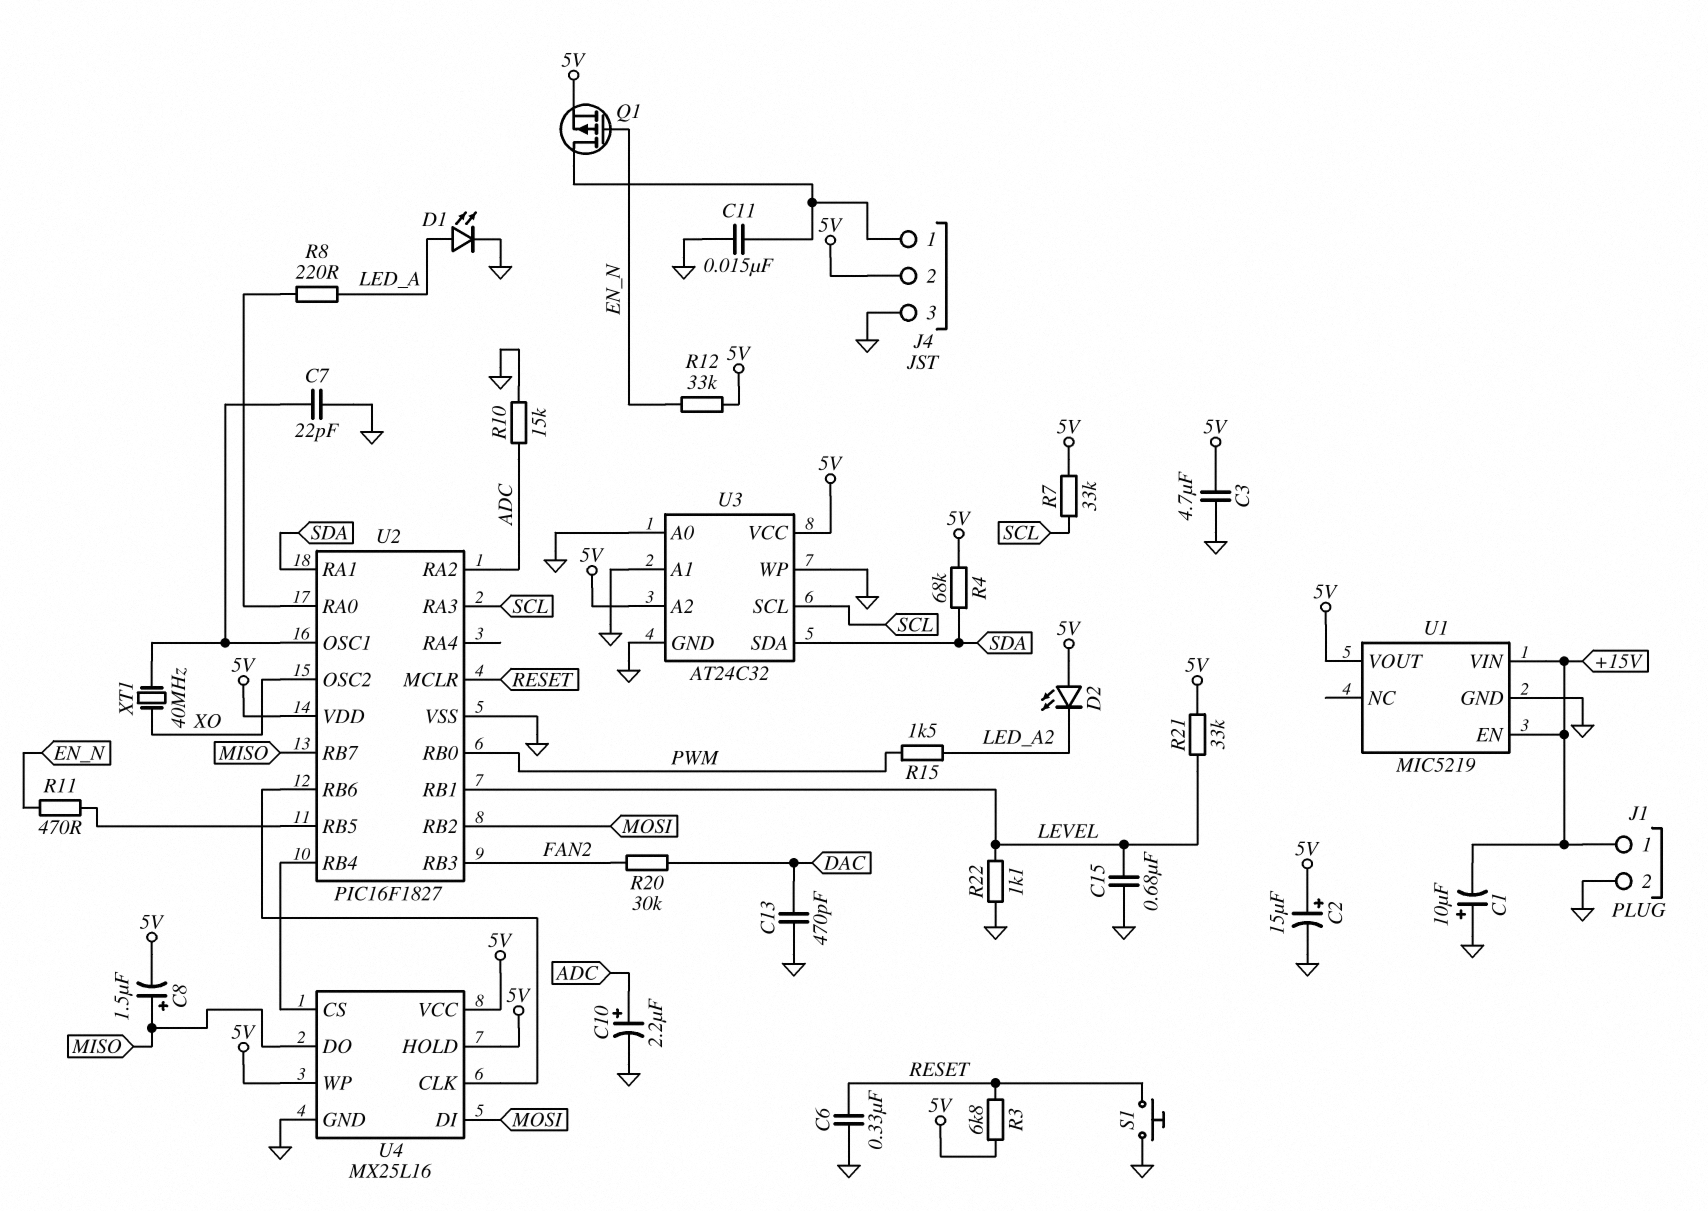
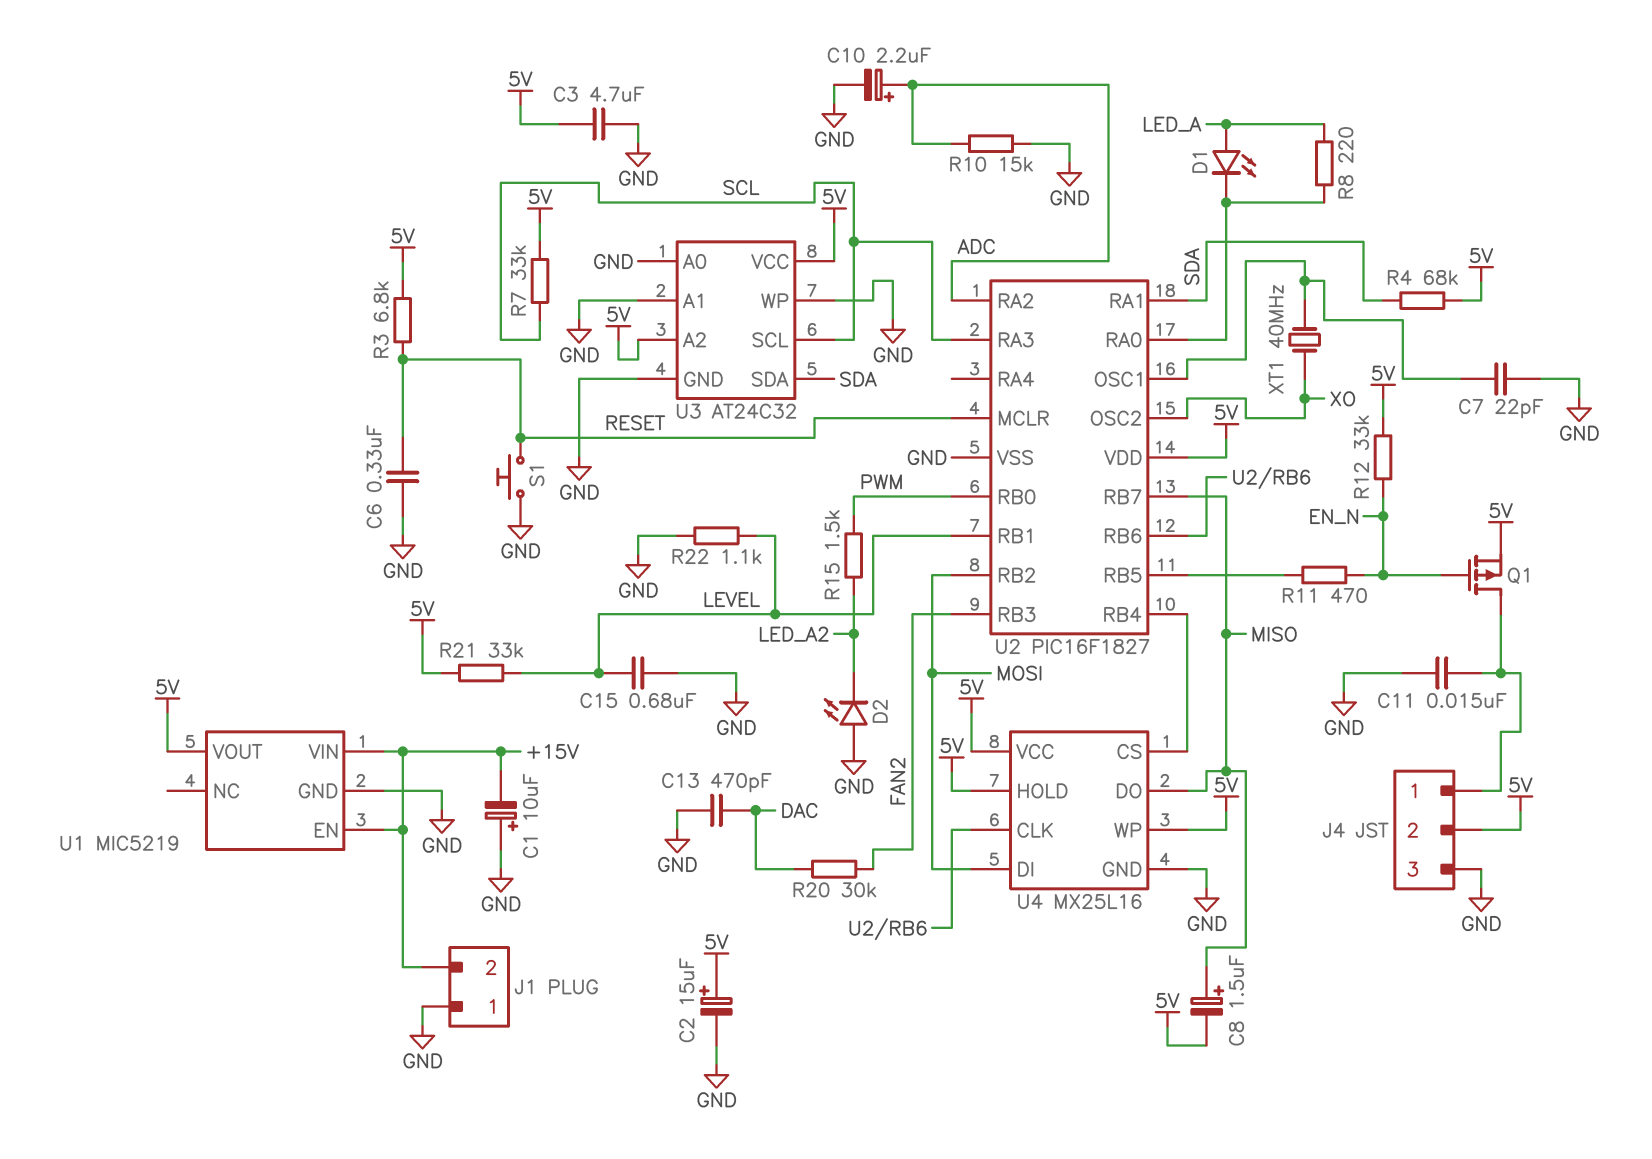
D1: LED (A LED_A, K GND) -> LED (A LED_A, K U2/RA0)
D2: LED (A 5V, K LED_A2) -> LED (A GND, K LED_A2)
J1 pin 1: +15V -> GND
J1 pin 2: GND -> +15V

